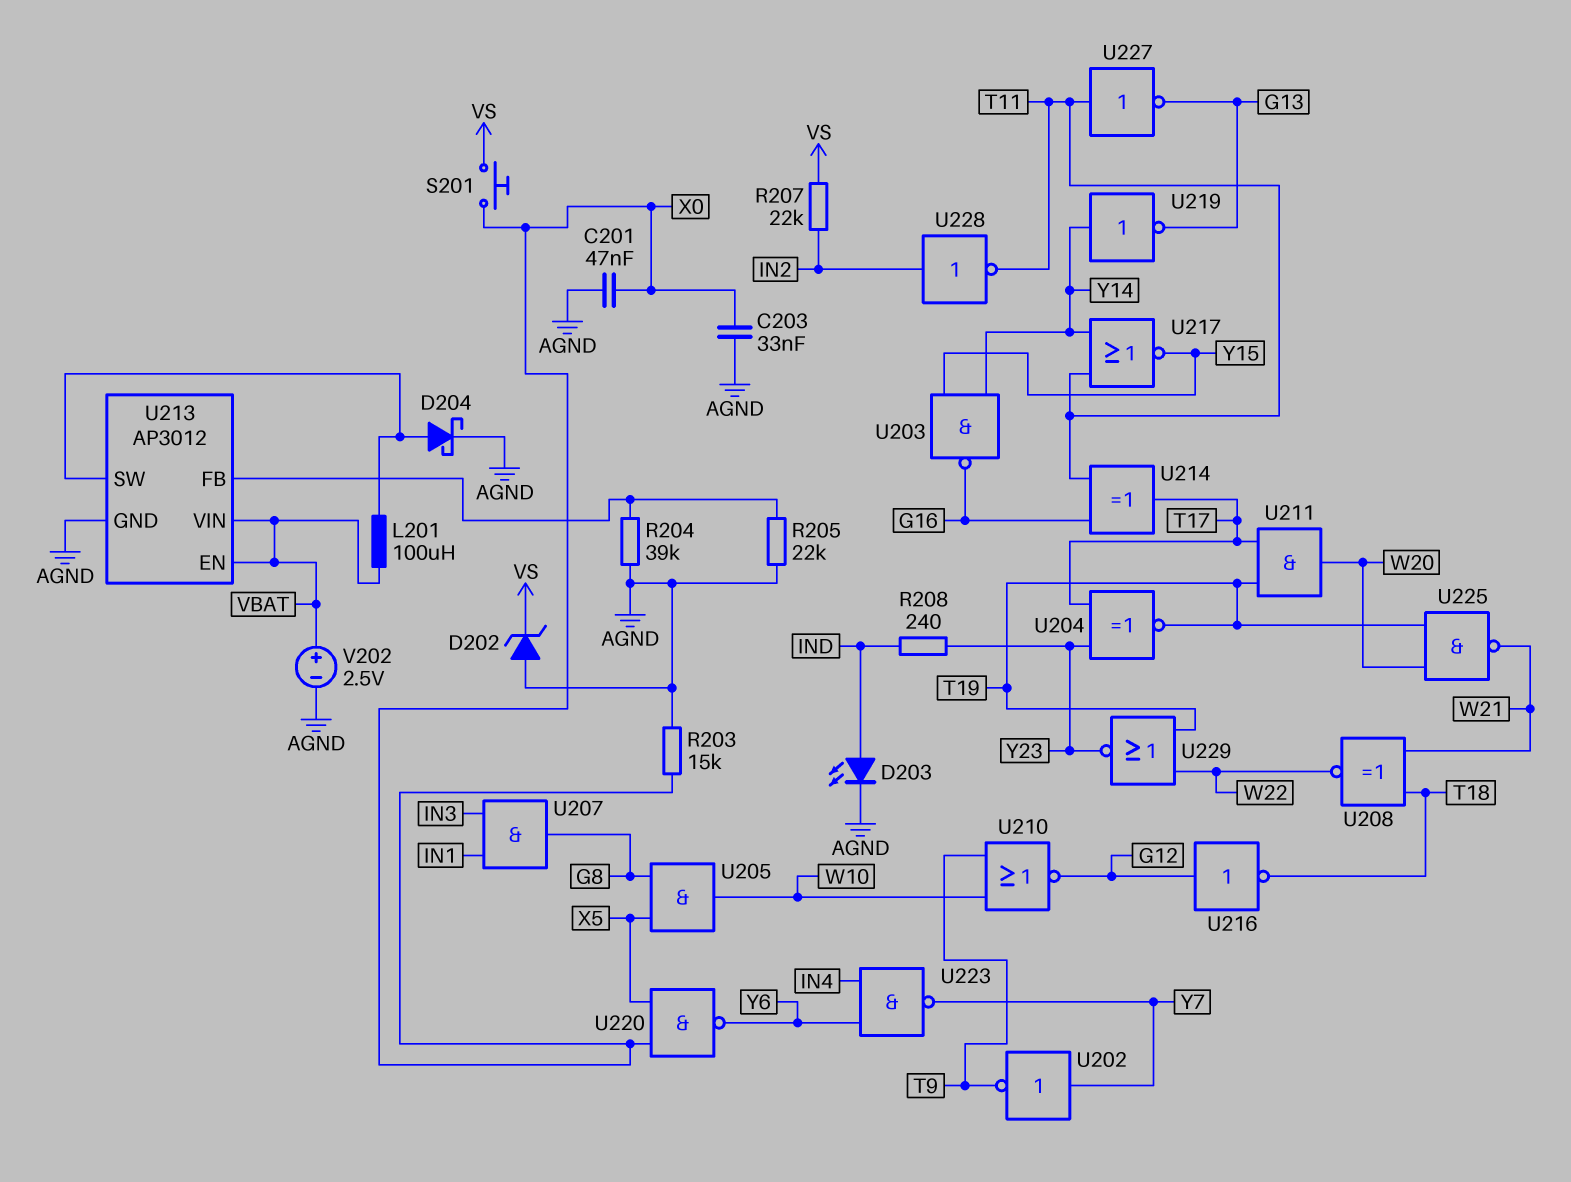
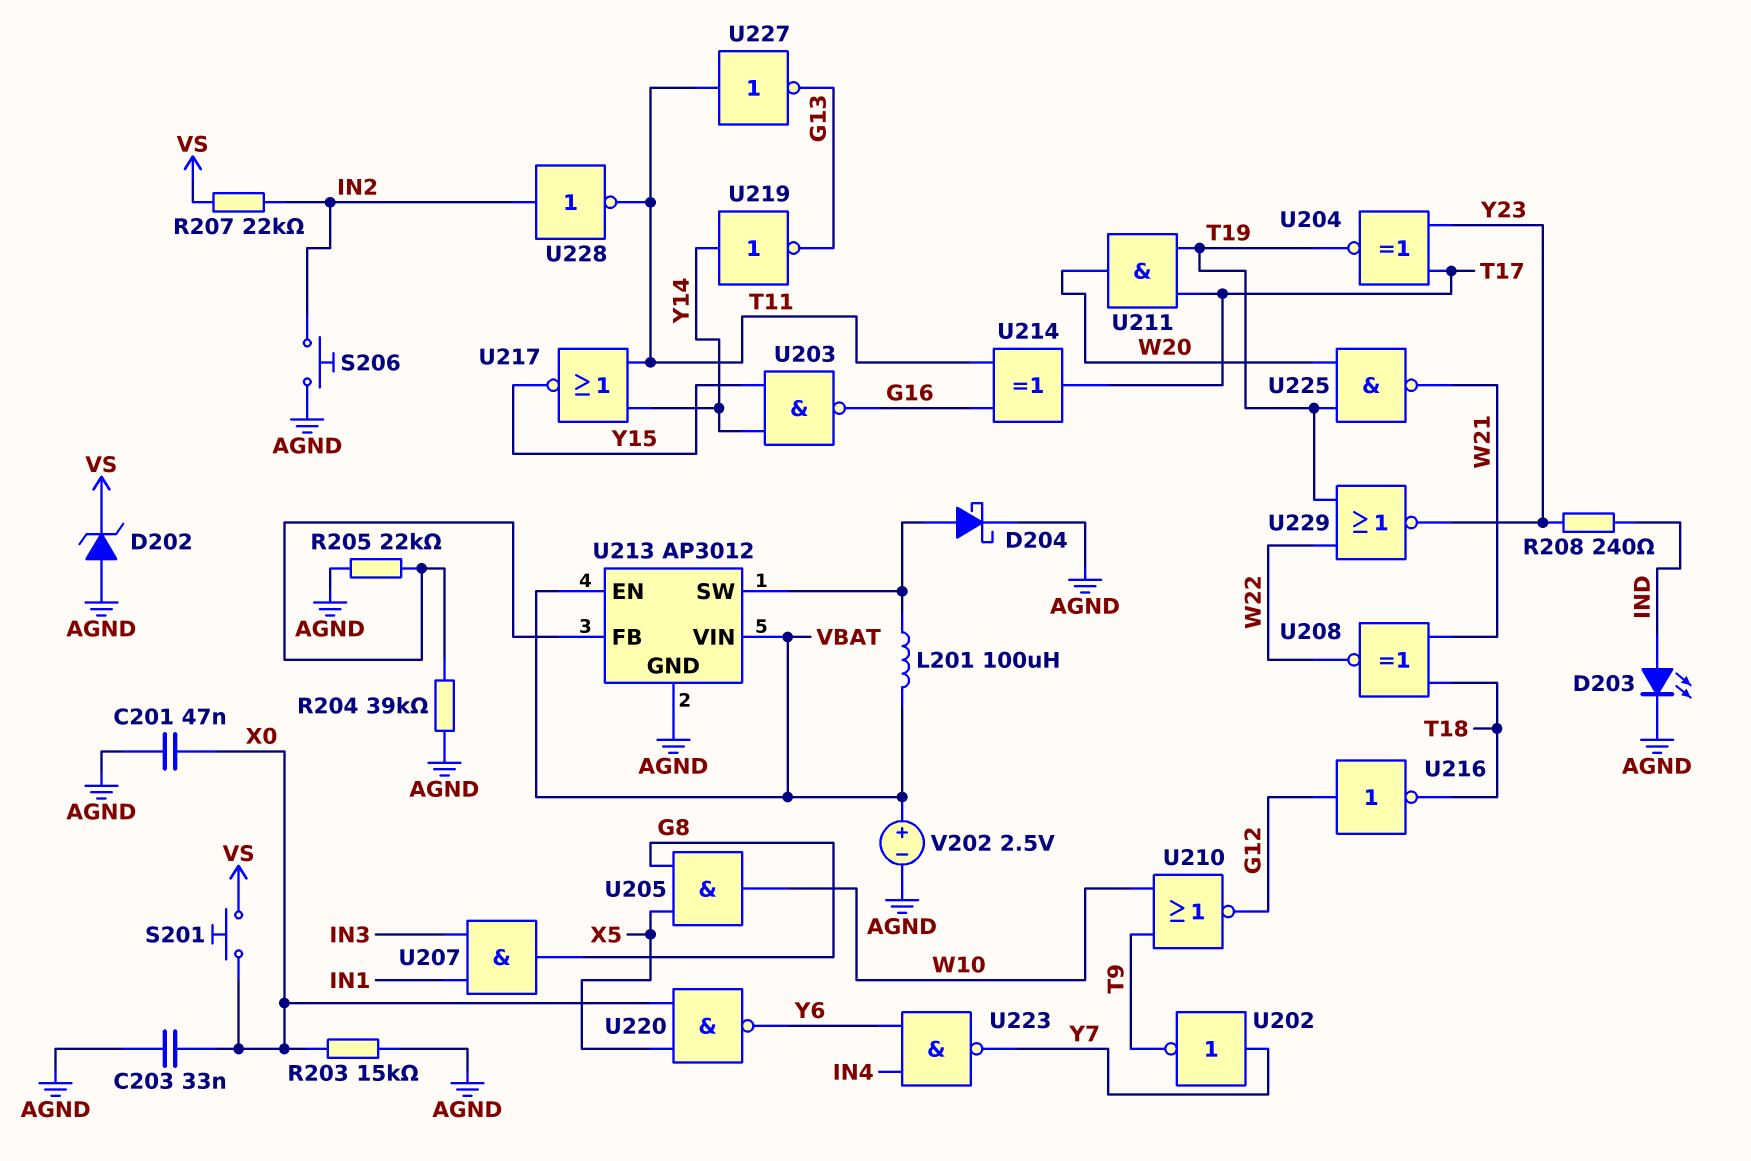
S206: none -> button (AGND, IN2)

